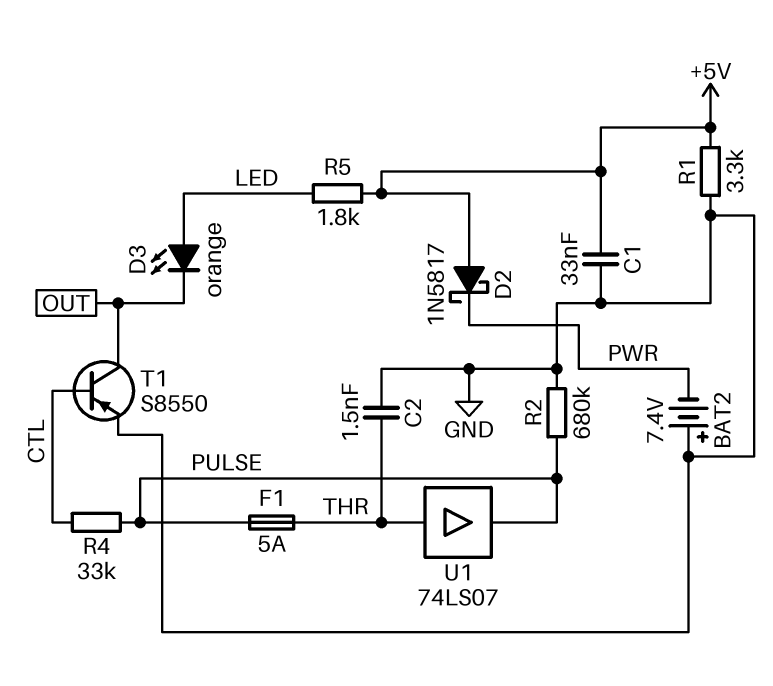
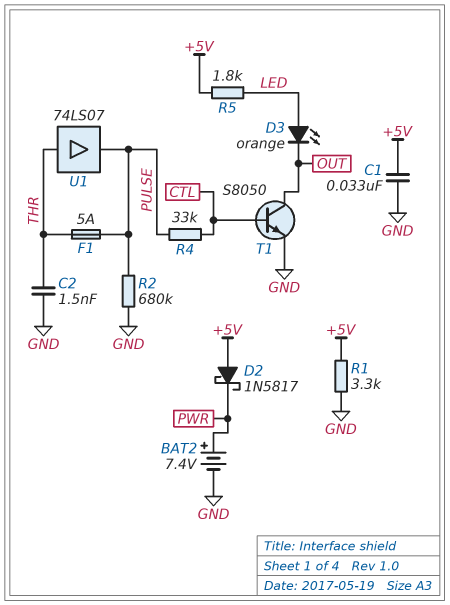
BAT2: 7.4V (plus GND, minus PWR) -> 7.4V (plus PWR, minus GND)
T1: PNP S8550 (B CTL, C OUT, E GND) -> NPN S8050 (B CTL, C OUT, E GND)

